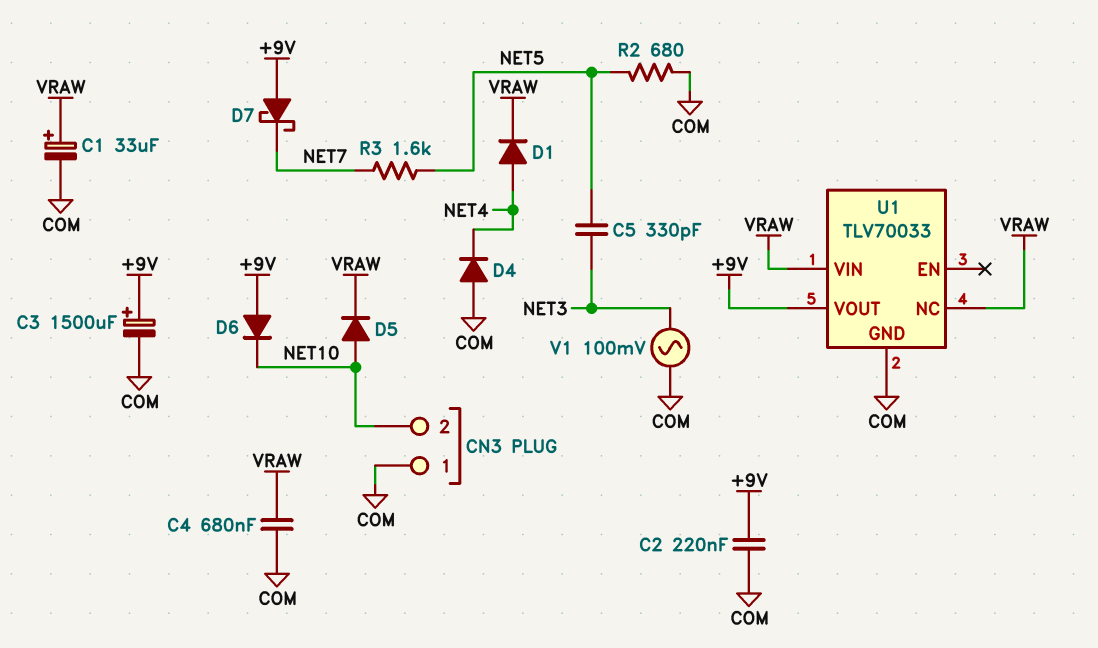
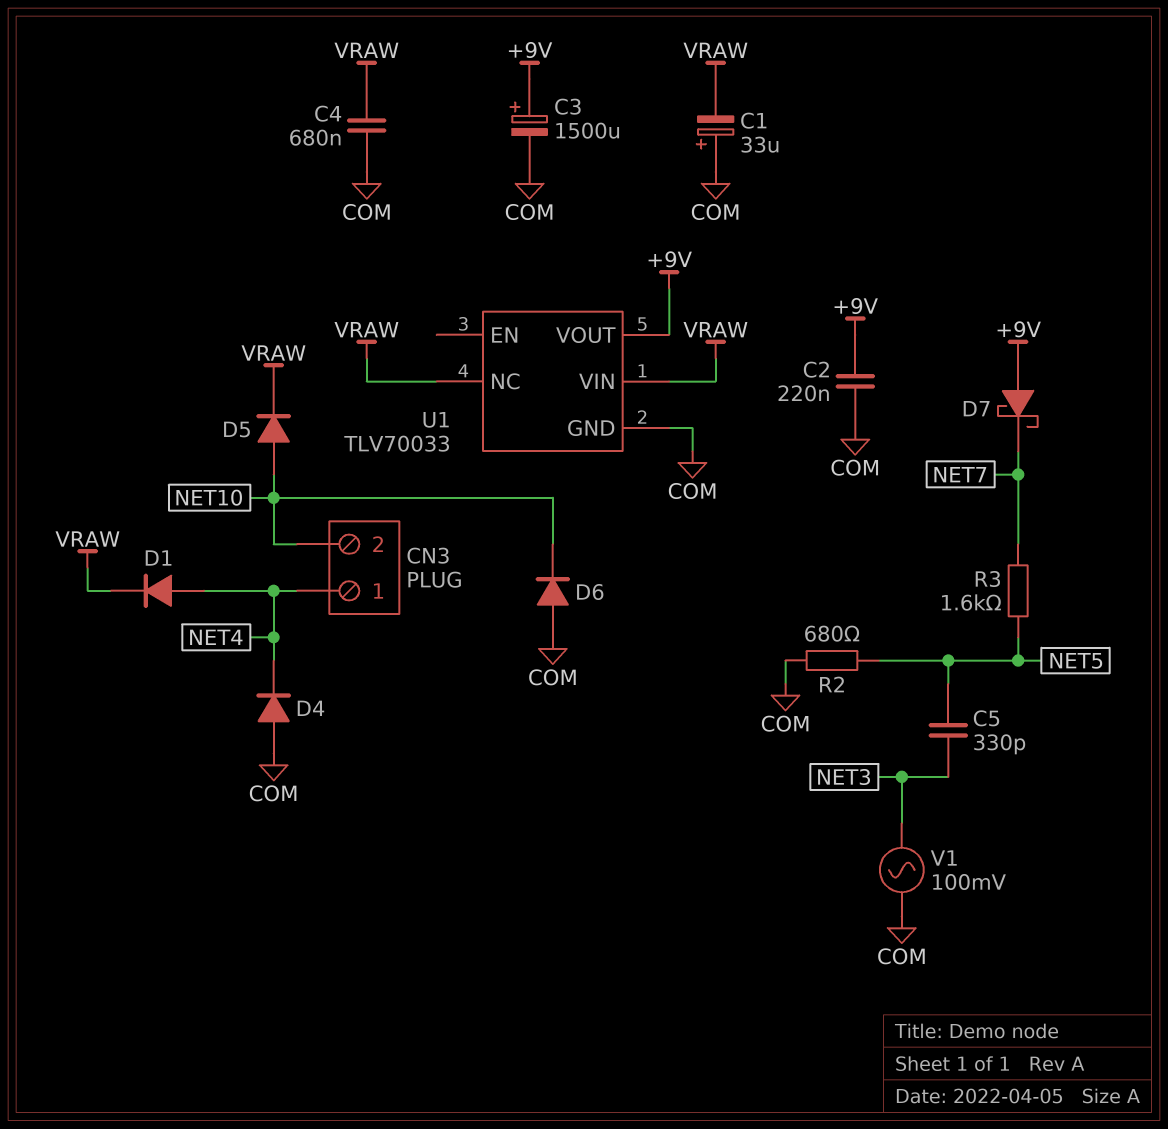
C1: 33uF (plus VRAW, minus COM) -> 33uF (plus COM, minus VRAW)
CN3 pin 1: COM -> NET4
D6: diode (A +9V, K NET10) -> diode (A COM, K NET10)

